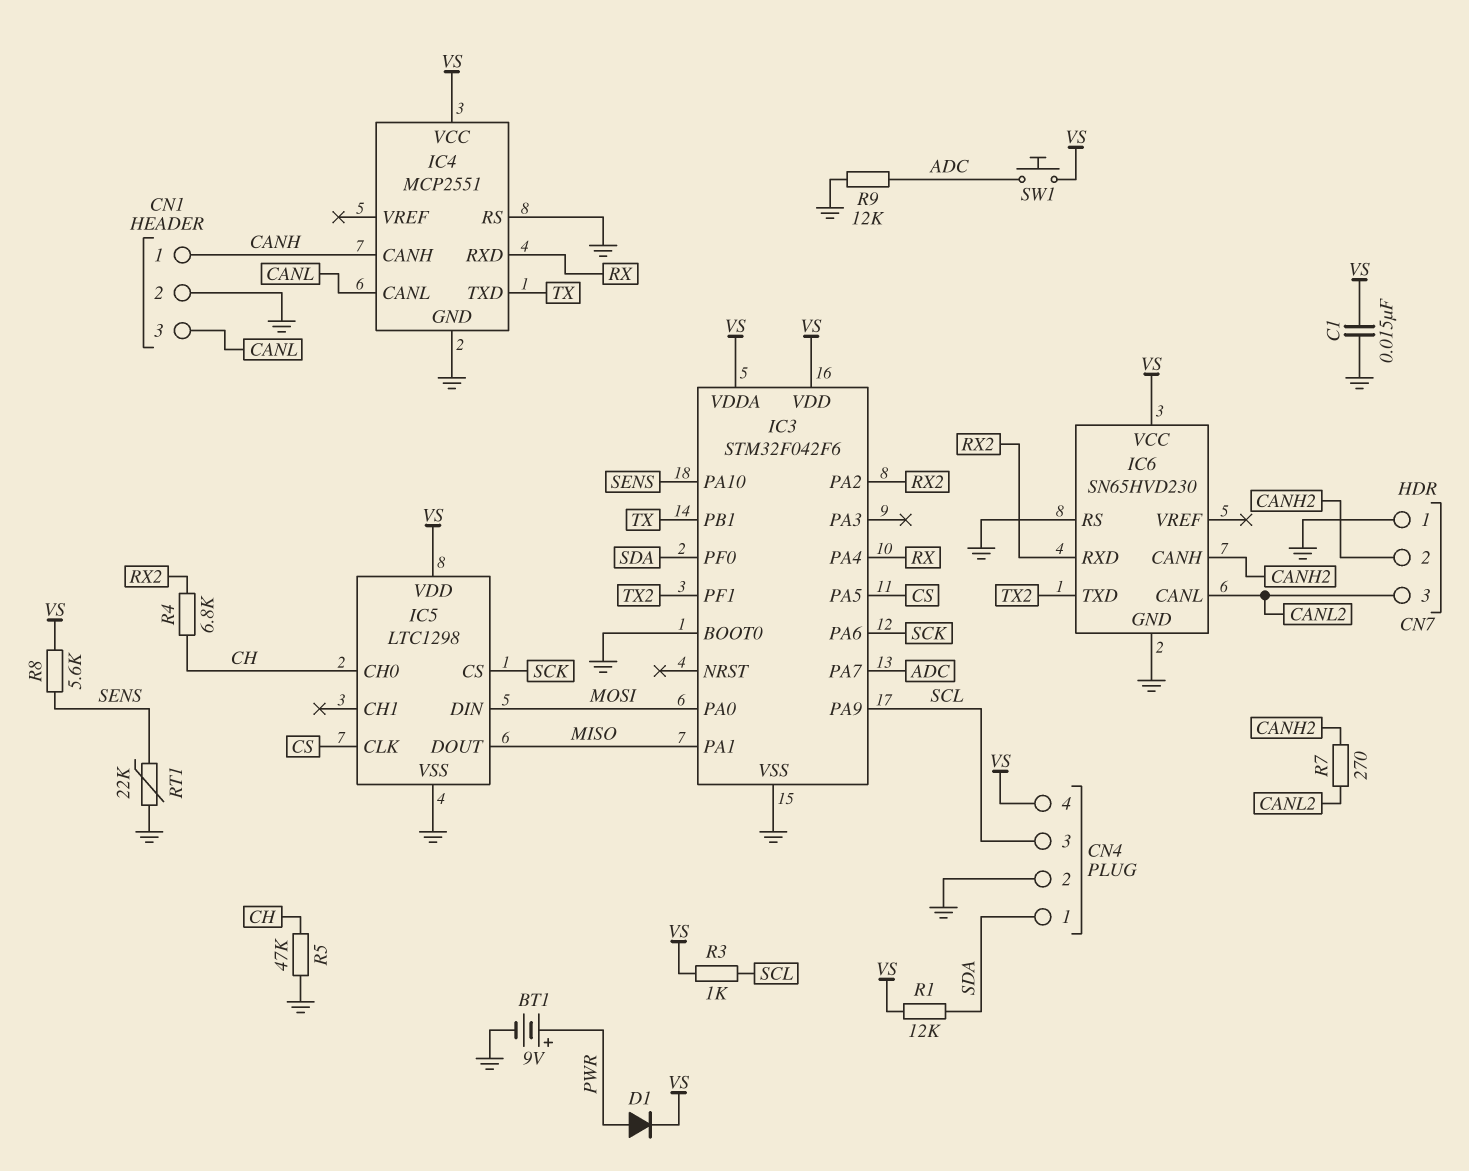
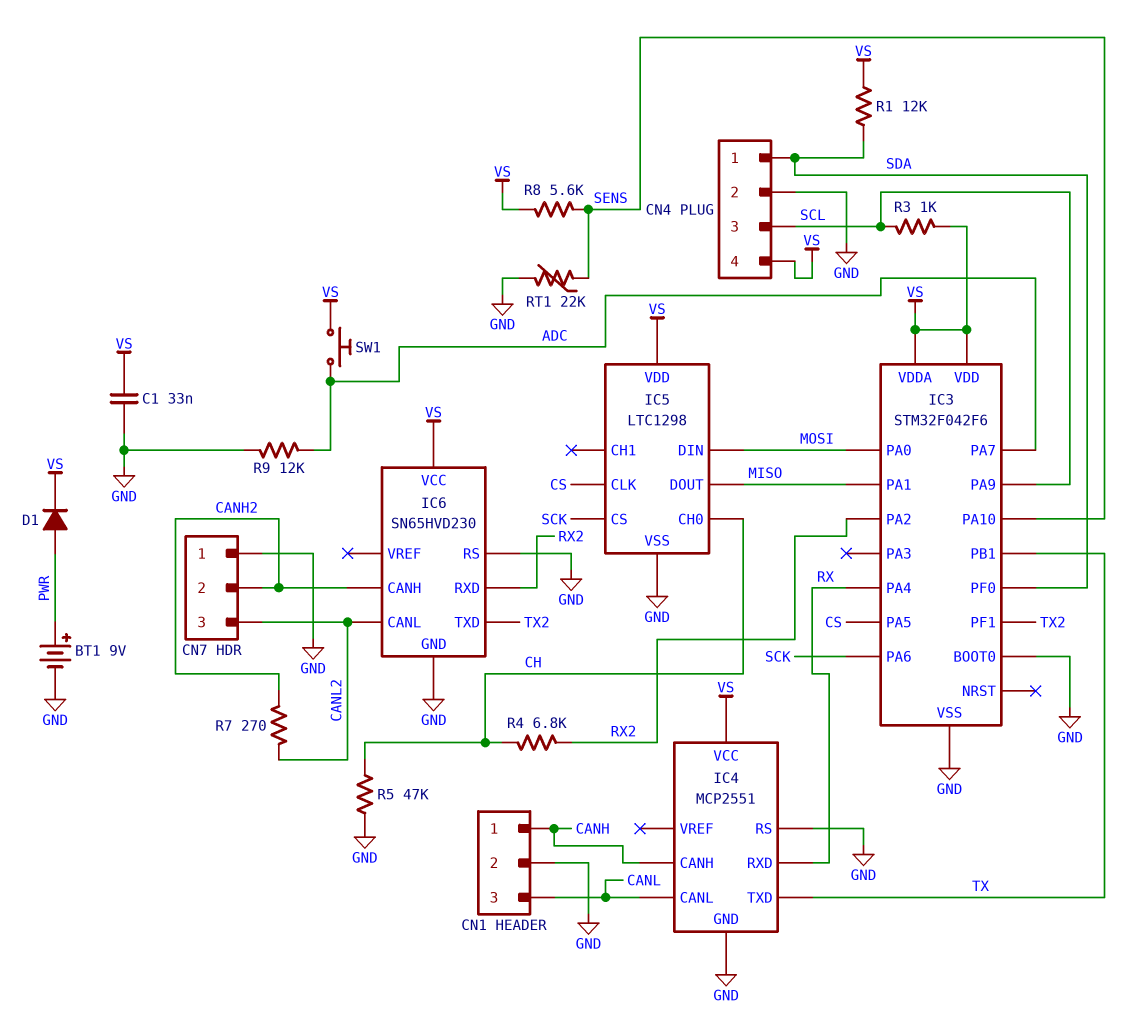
C1: 15nF (GND, VS) -> 33nF (GND, VS)

